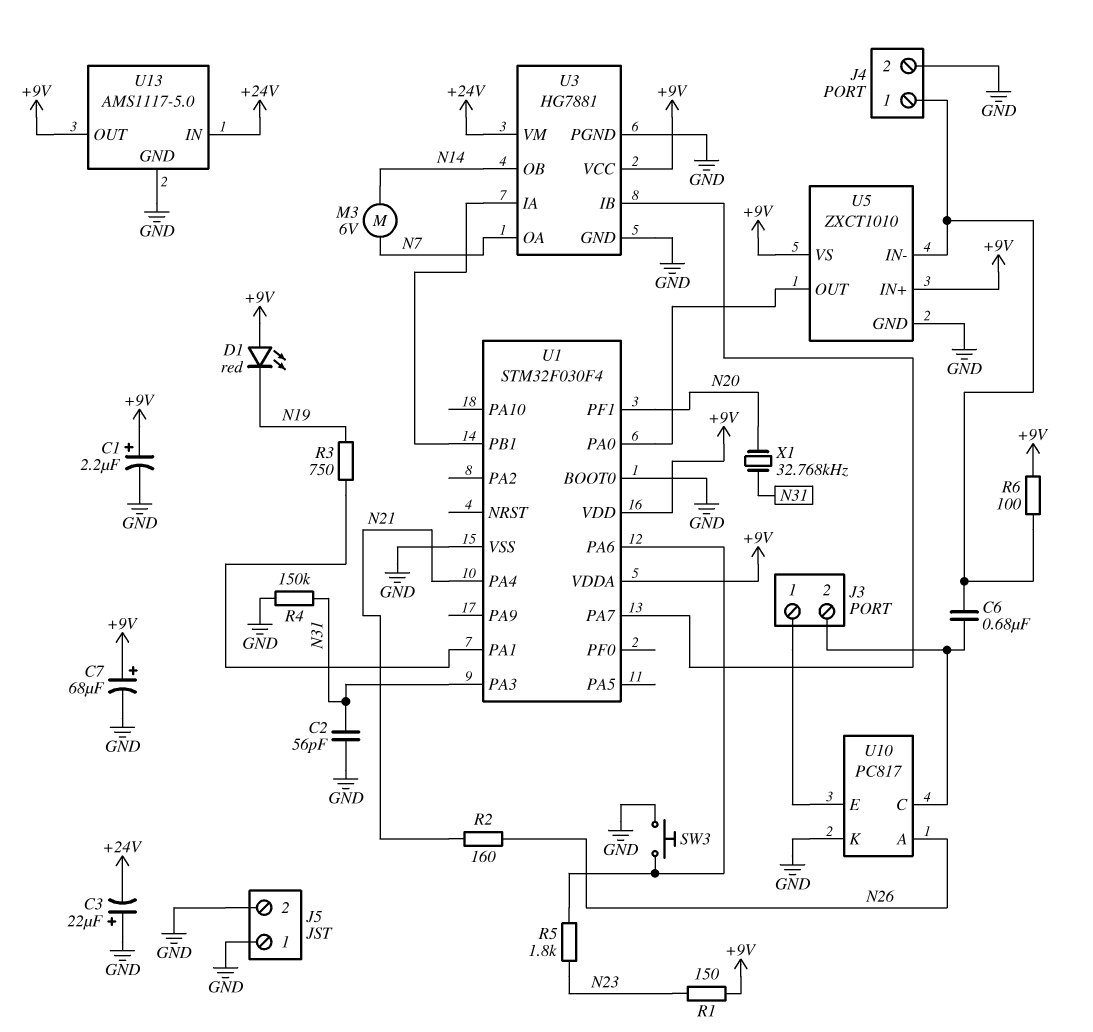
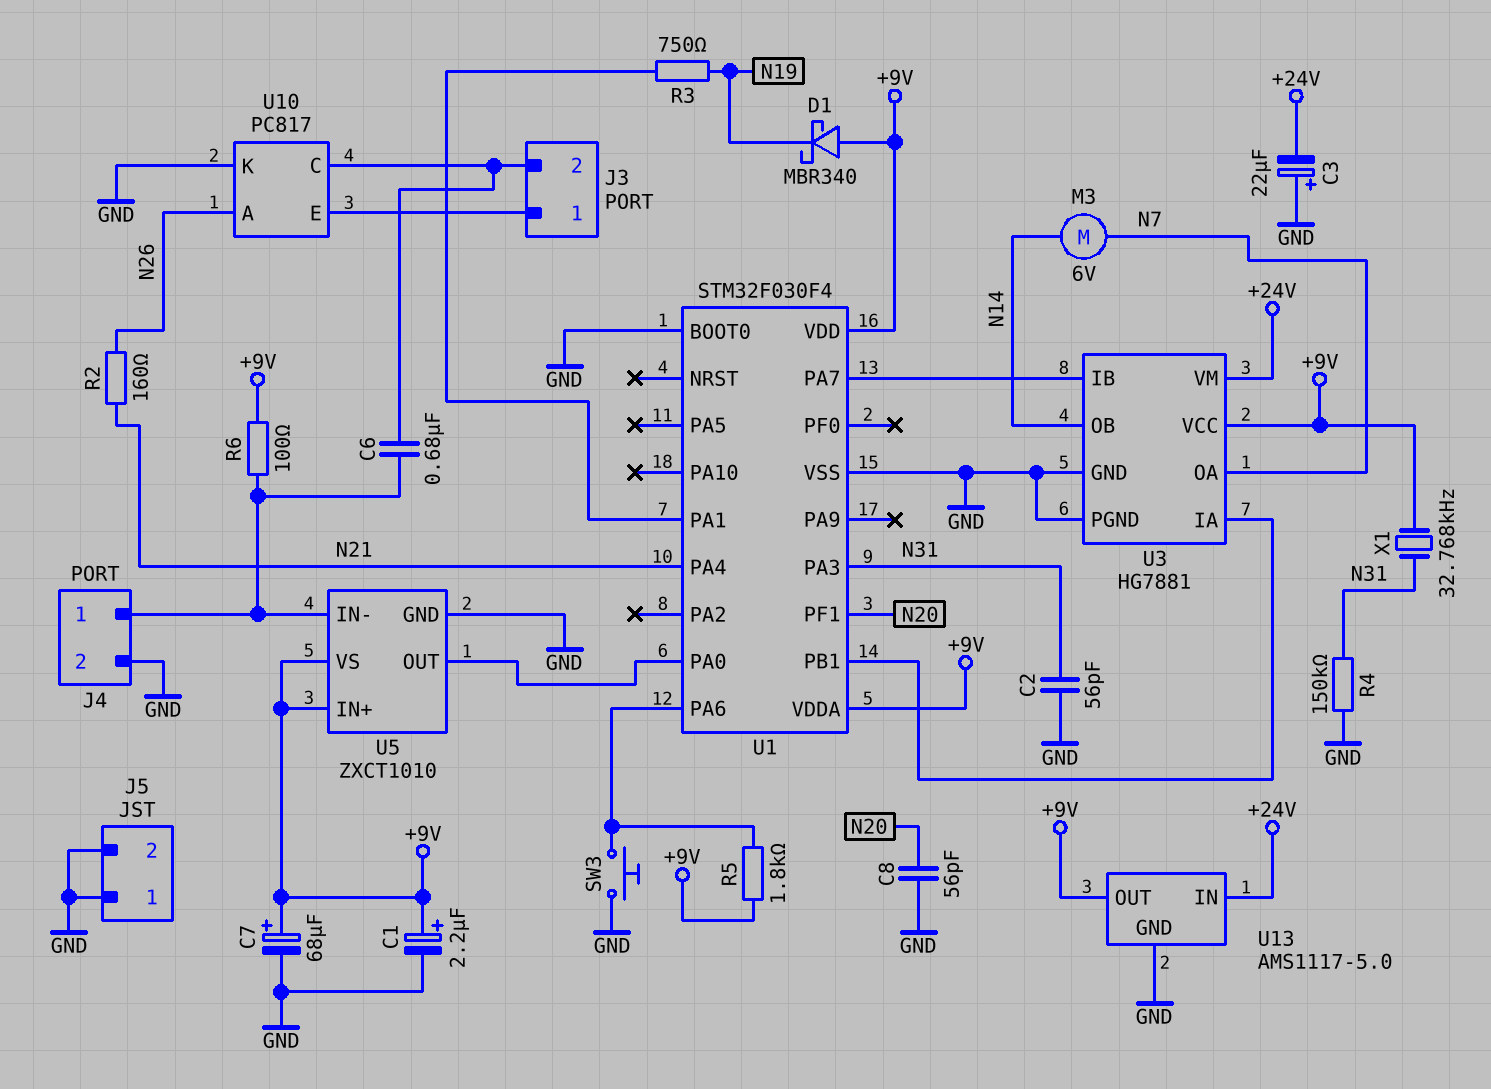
C8: none -> 56pF (GND, N20)
D1: LED red (A +9V, K N19) -> schottky MBR340 (A +9V, K N19)
R1: 150 (+9V, N23) -> none
R5: 1.8k (N23, U1/PA6) -> 1.8k (+9V, U1/PA6)
X1: 32.768kHz (N20, N31) -> 32.768kHz (+9V, N31)

